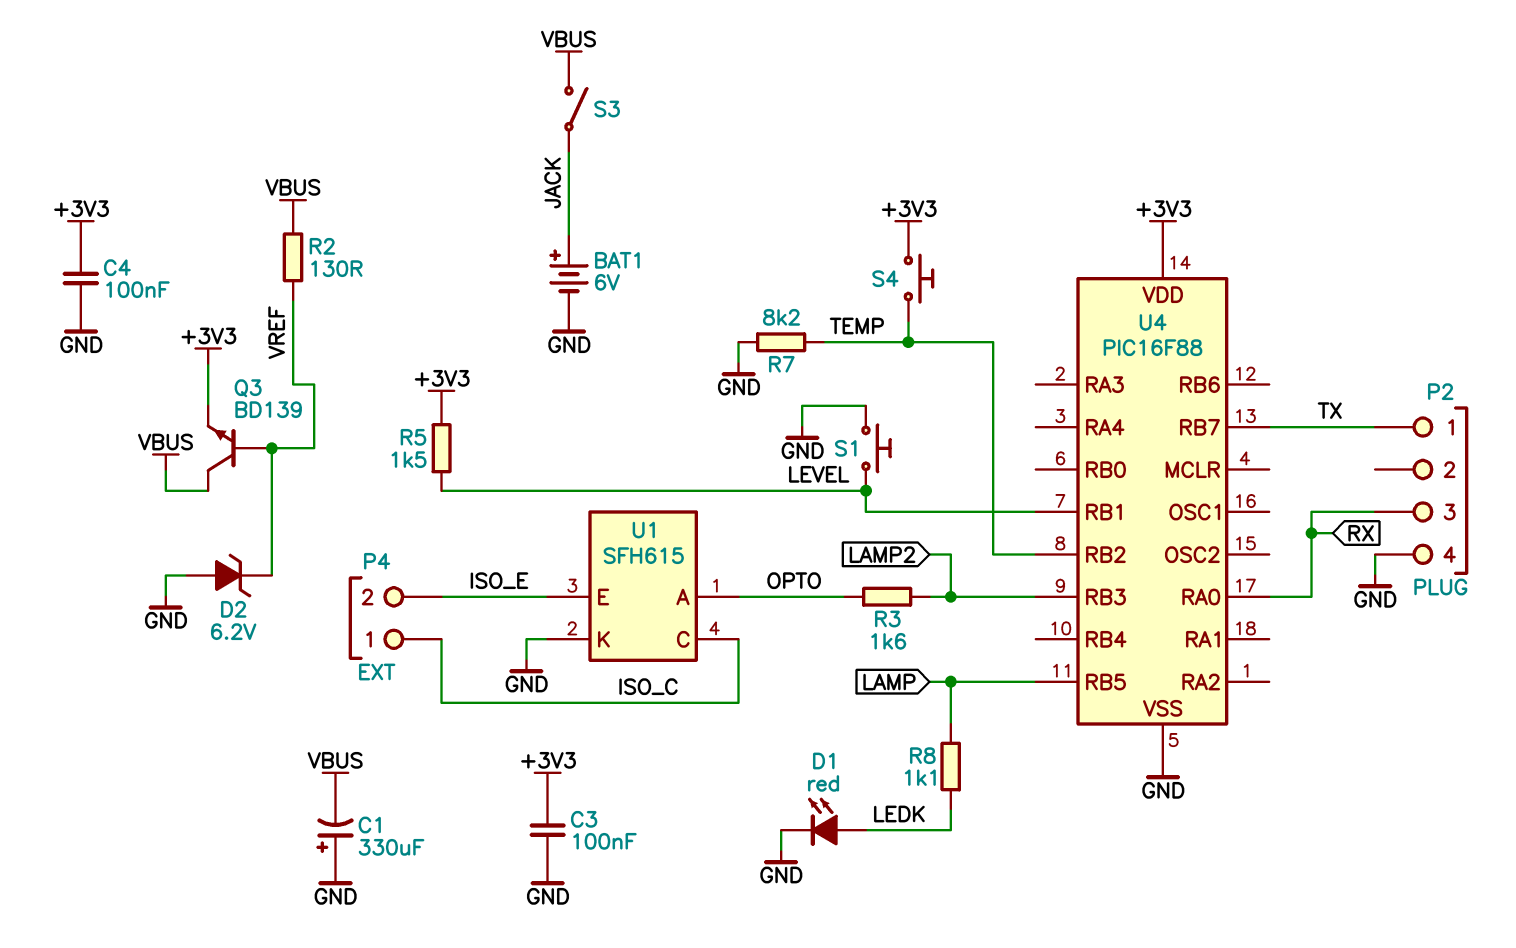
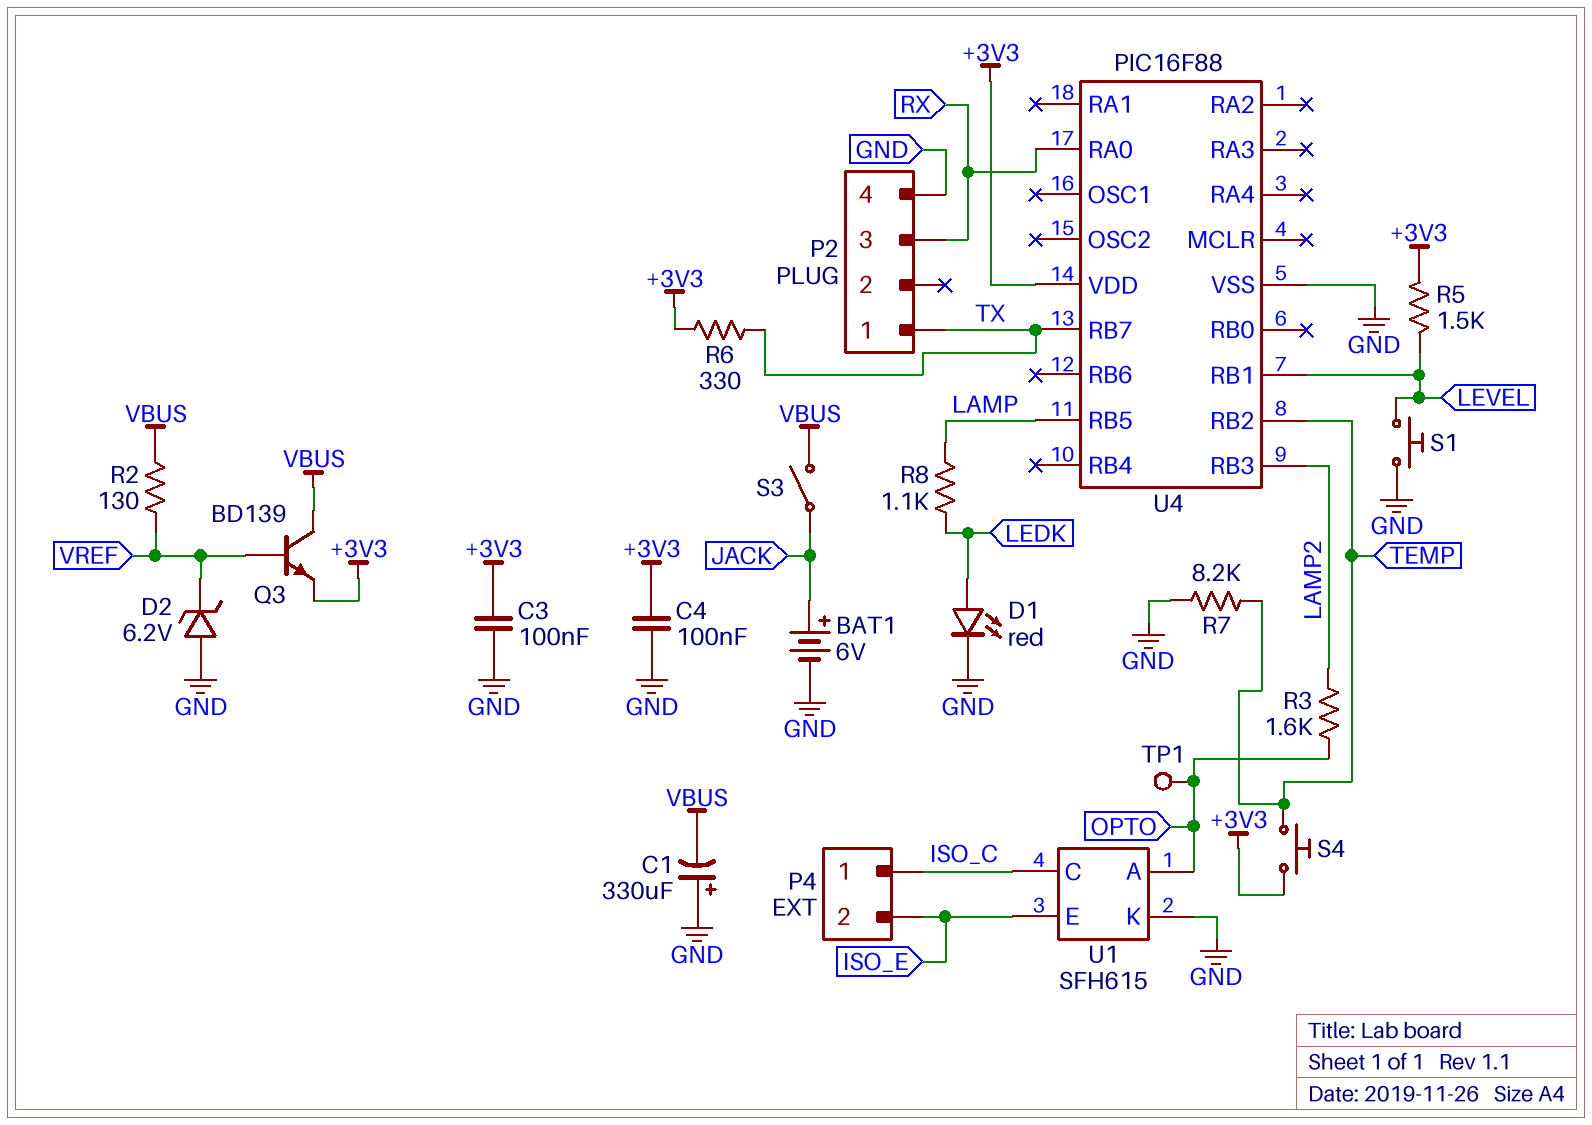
R6: none -> 330 (+3V3, TX)
TP1: none -> test point (OPTO)

